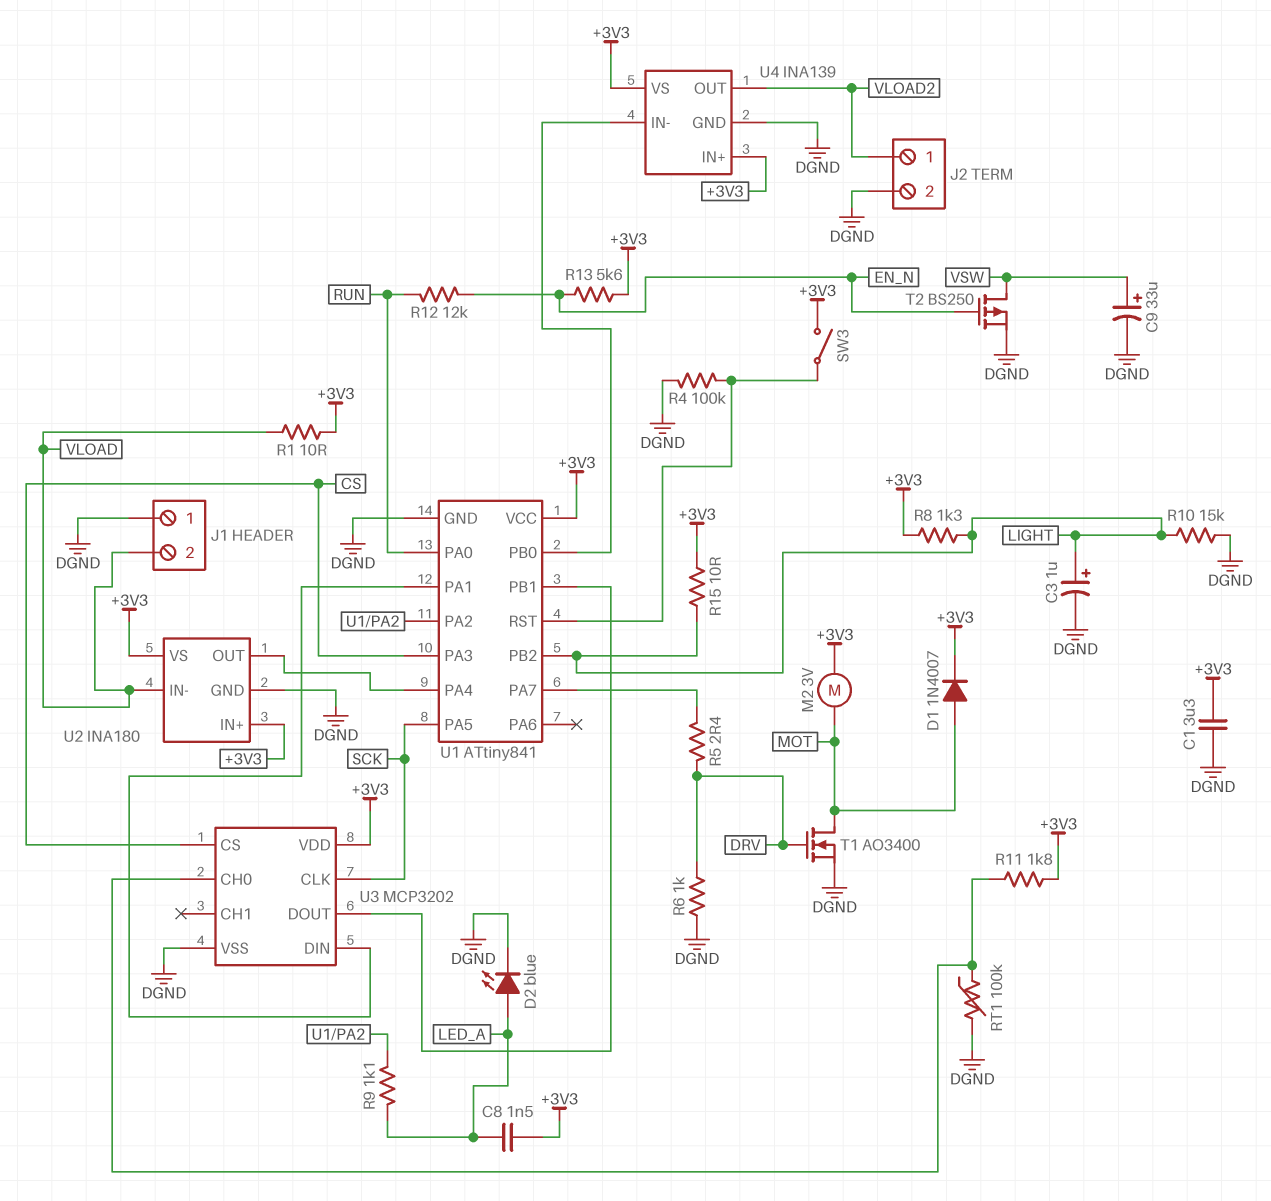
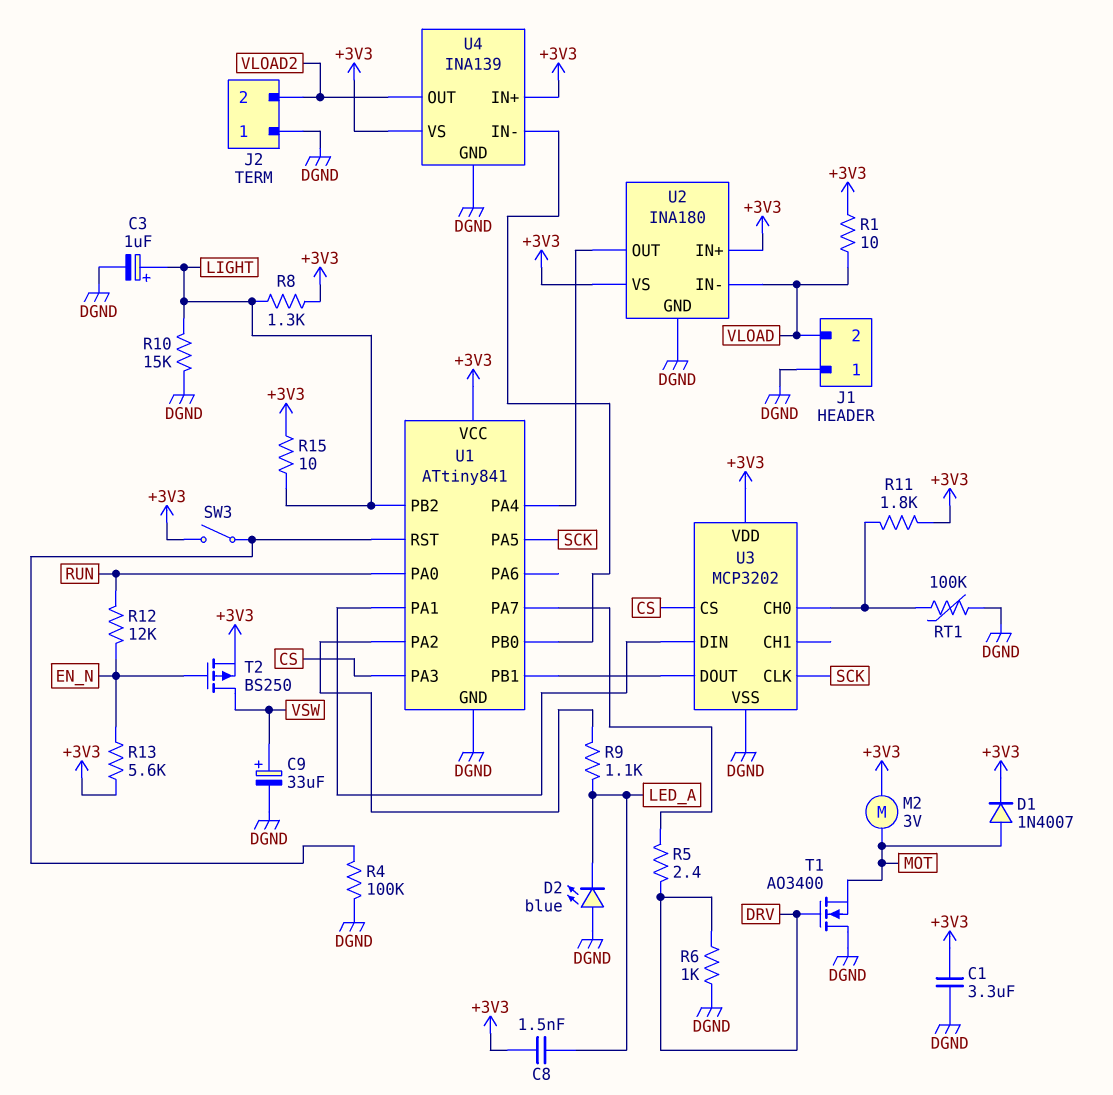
D2: LED blue (A LED_A, K DGND) -> LED blue (A DGND, K LED_A)
J2 pin 1: VLOAD2 -> DGND
J2 pin 2: DGND -> VLOAD2
T1: NMOS AO3400 (G DRV, D MOT, S DGND) -> NMOS AO3400 (G DRV, D DGND, S MOT)
T2: PMOS BS250 (G EN_N, D VSW, S DGND) -> PMOS BS250 (G EN_N, D VSW, S +3V3)

